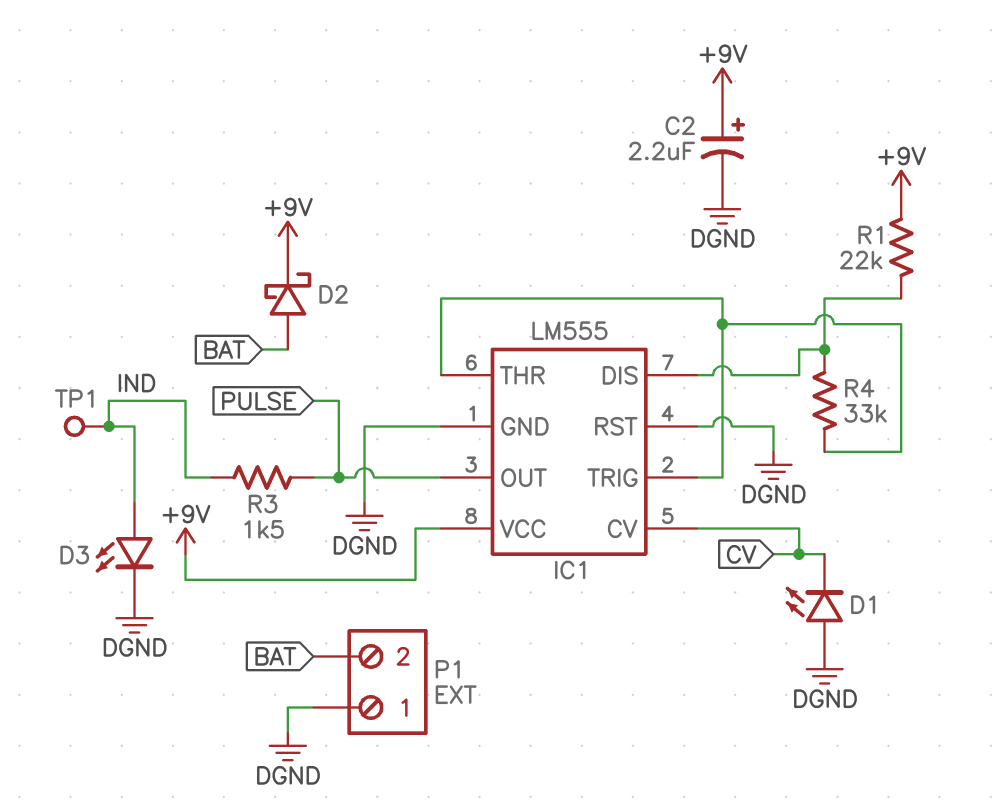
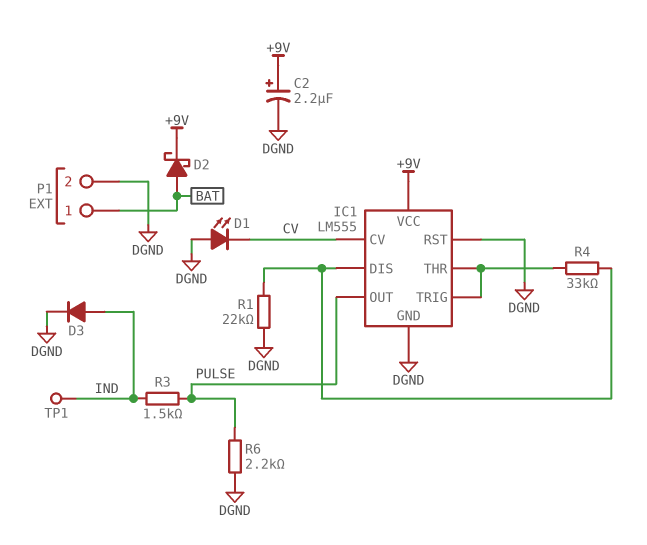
D3: LED (A IND, K DGND) -> diode (A IND, K DGND)
P1 pin 1: DGND -> BAT
P1 pin 2: BAT -> DGND
R1: 22k (+9V, IC1/DIS) -> 22k (DGND, IC1/DIS)
R6: none -> 2.2k (DGND, PULSE)

